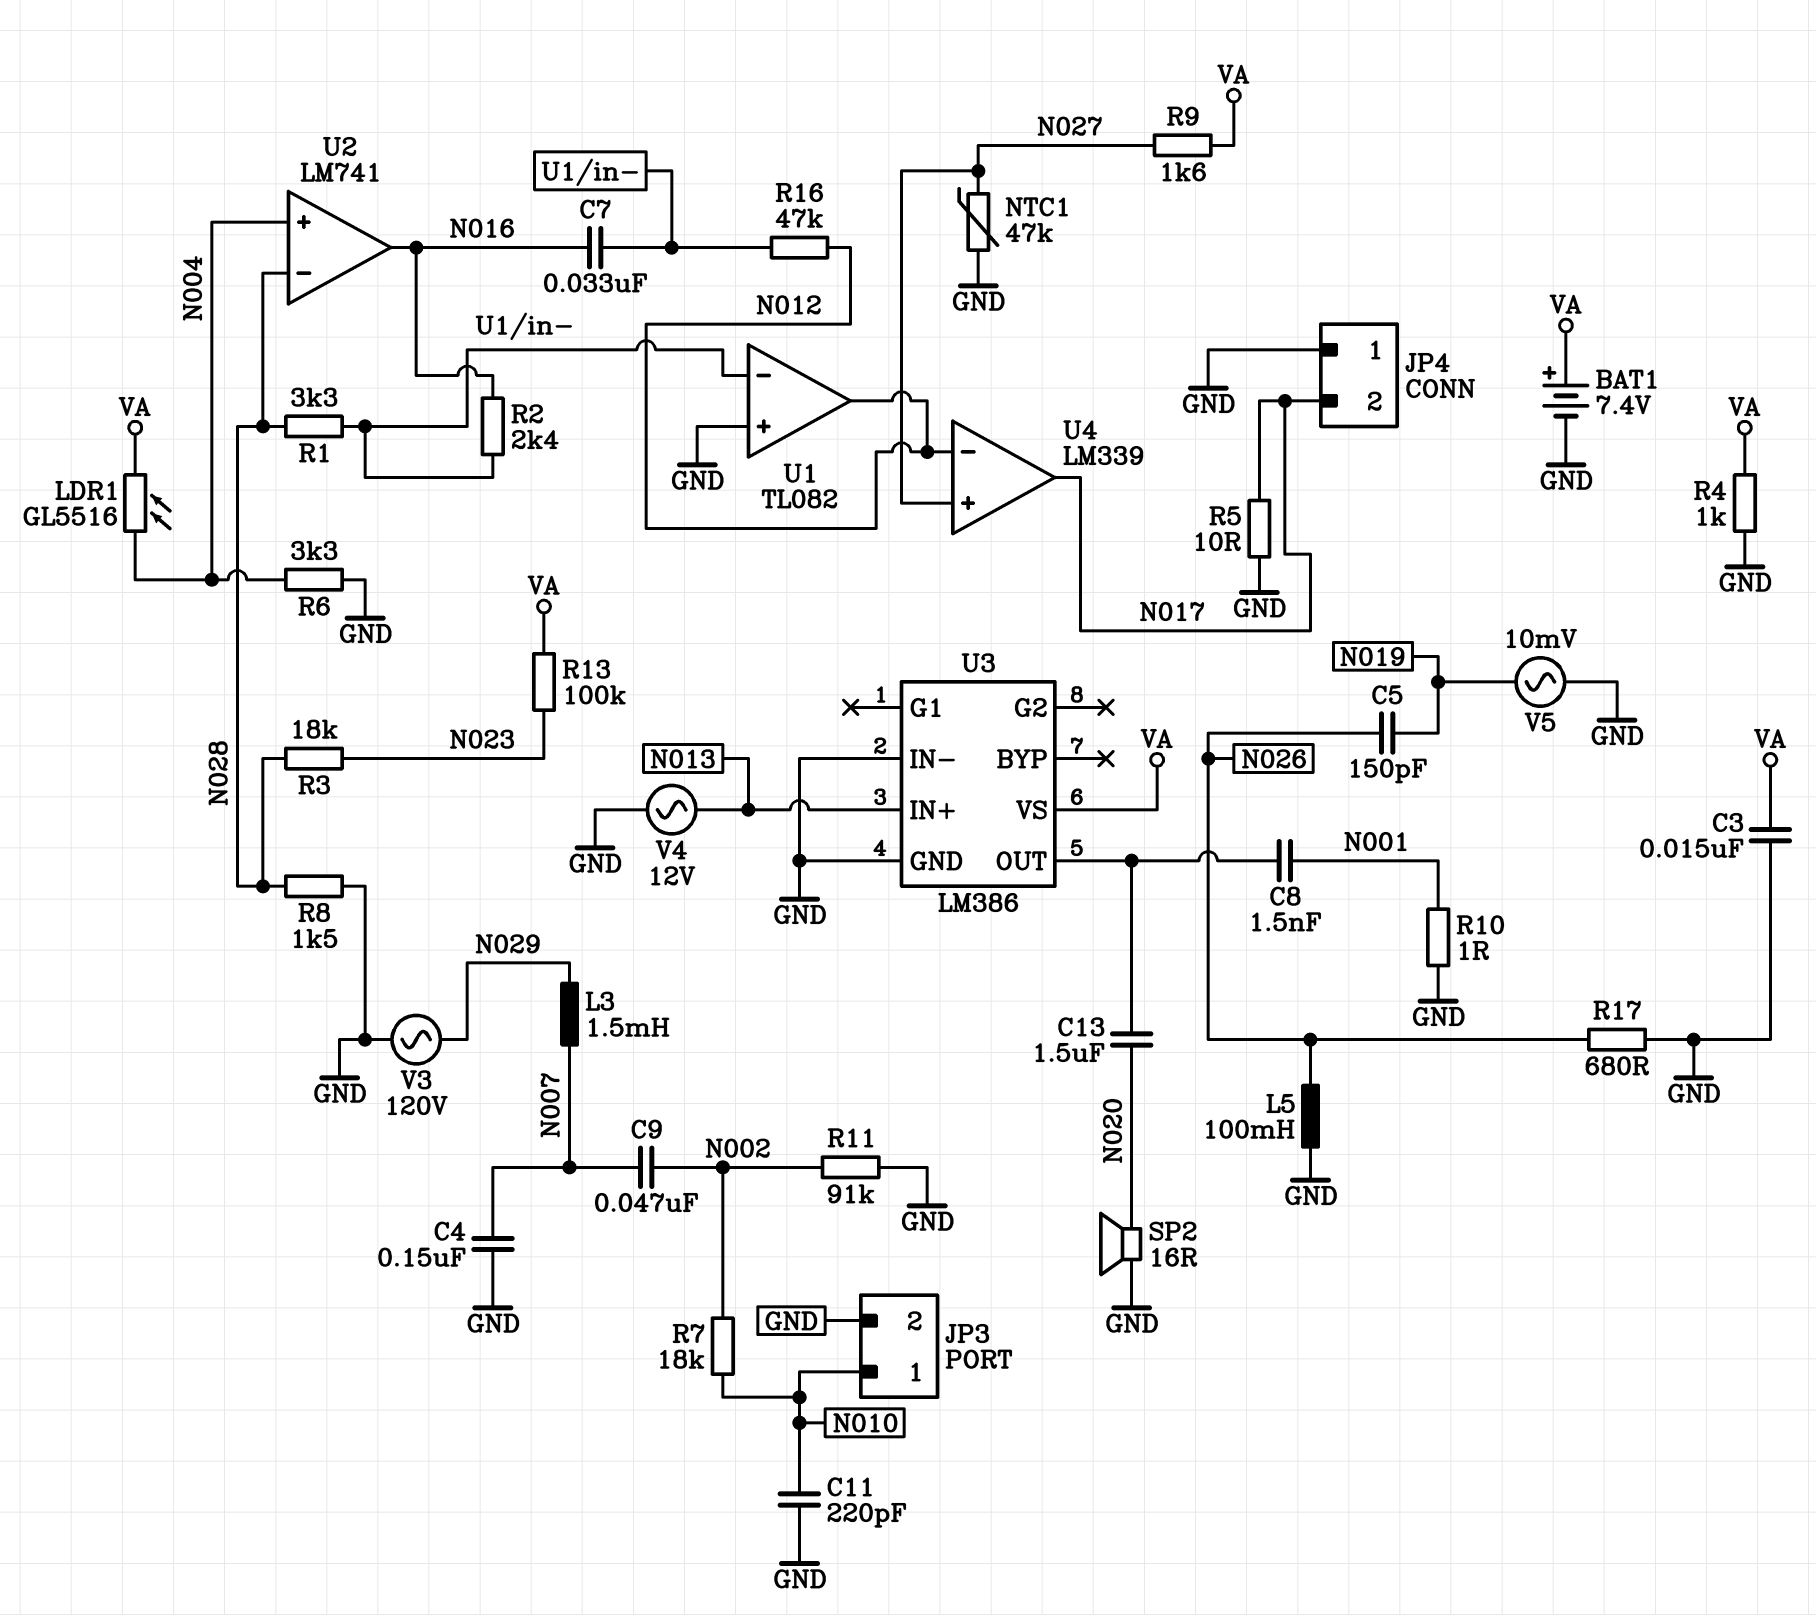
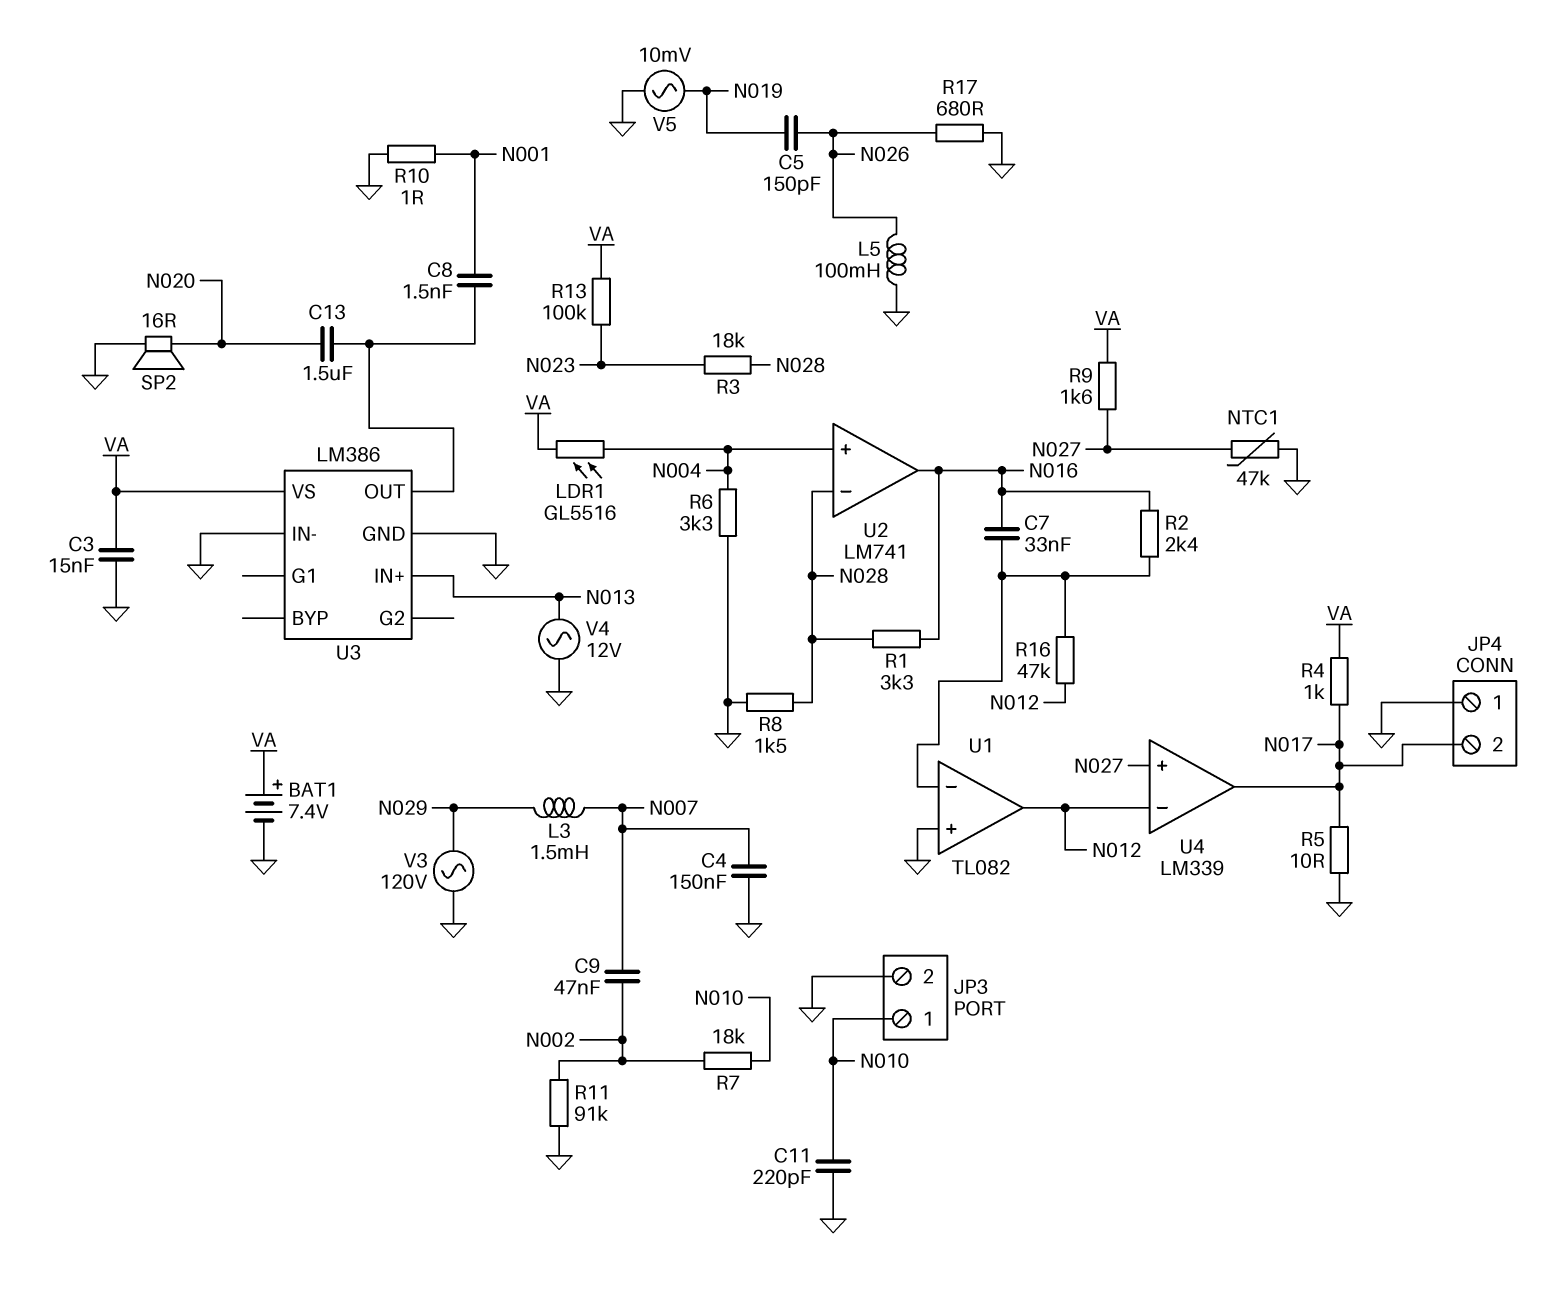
R1: 3.3k (N028, U1/in-) -> 3.3k (N016, N028)
R4: 1k (GND, VA) -> 1k (N017, VA)

